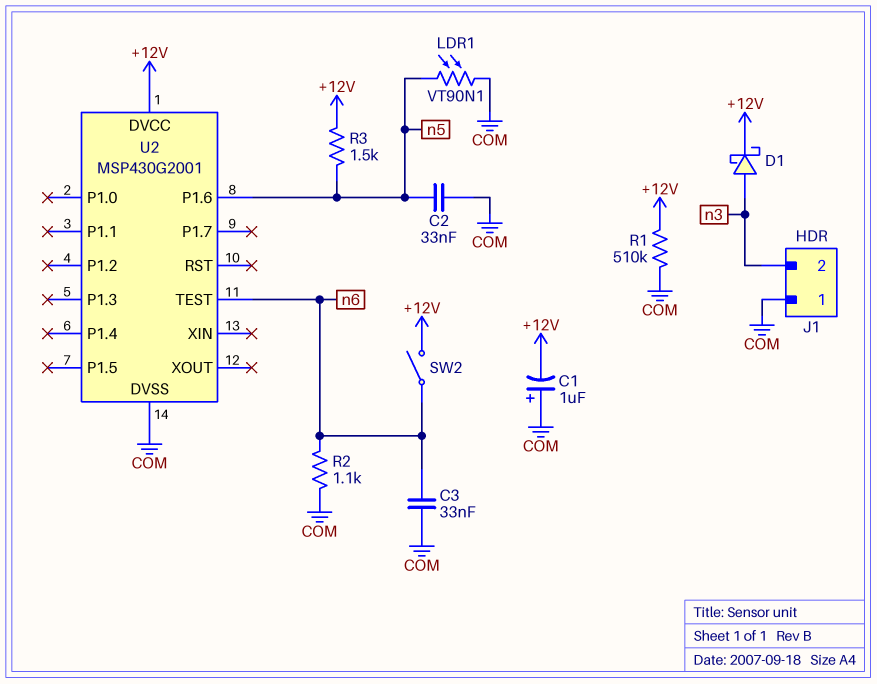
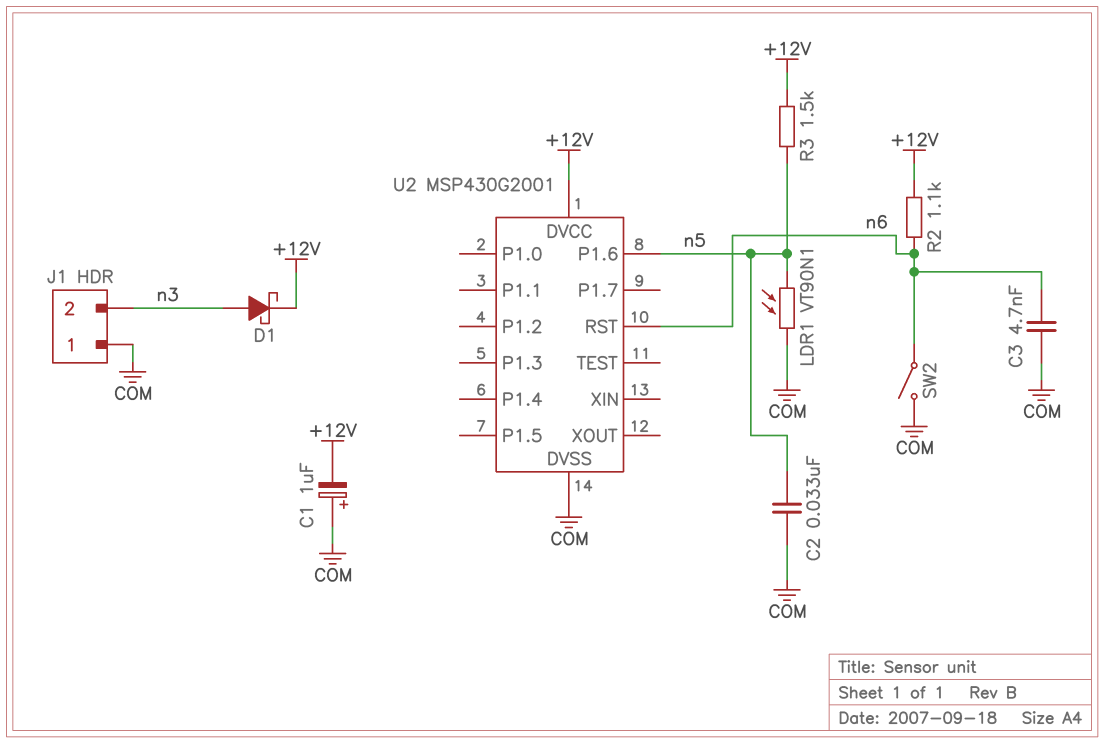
C3: 33nF (COM, n6) -> 4.7nF (COM, n6)
R1: 510k (+12V, COM) -> none
R2: 1.1k (COM, n6) -> 1.1k (+12V, n6)
SW2: switch (+12V, n6) -> switch (COM, n6)
U2 pin RST: none -> n6
U2 pin TEST: n6 -> none

